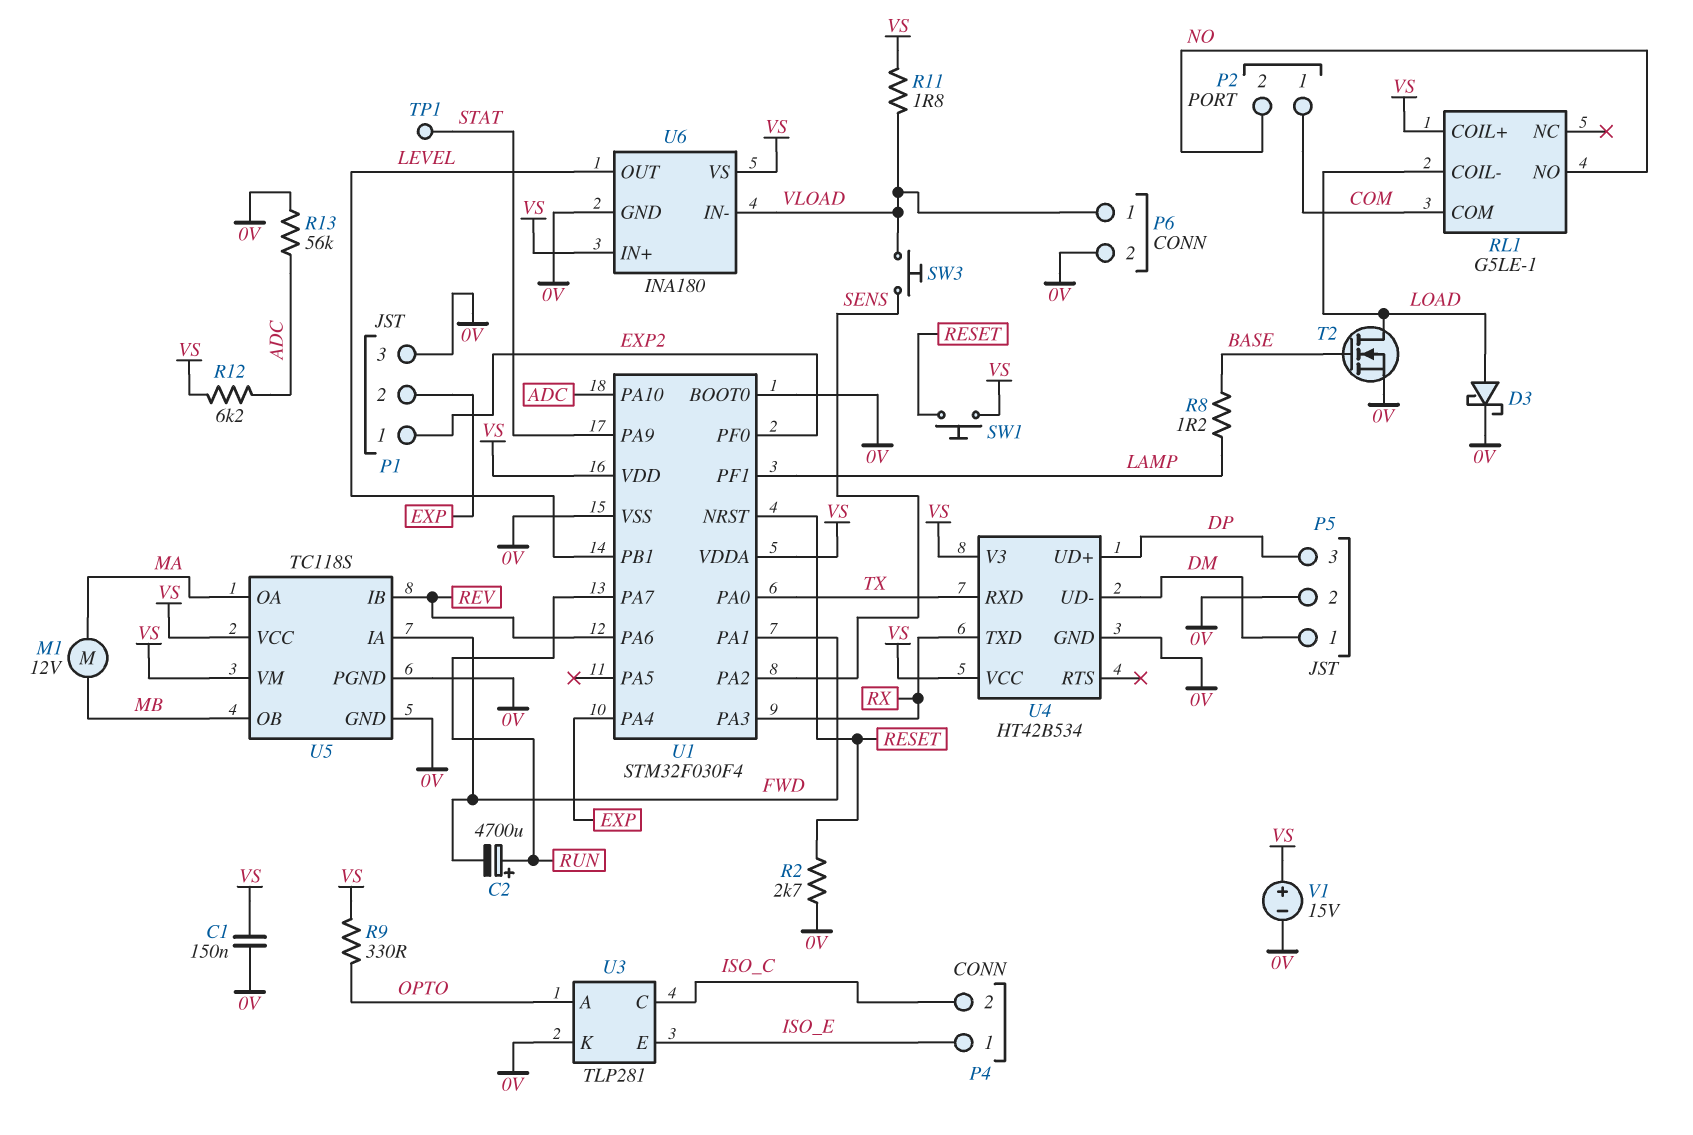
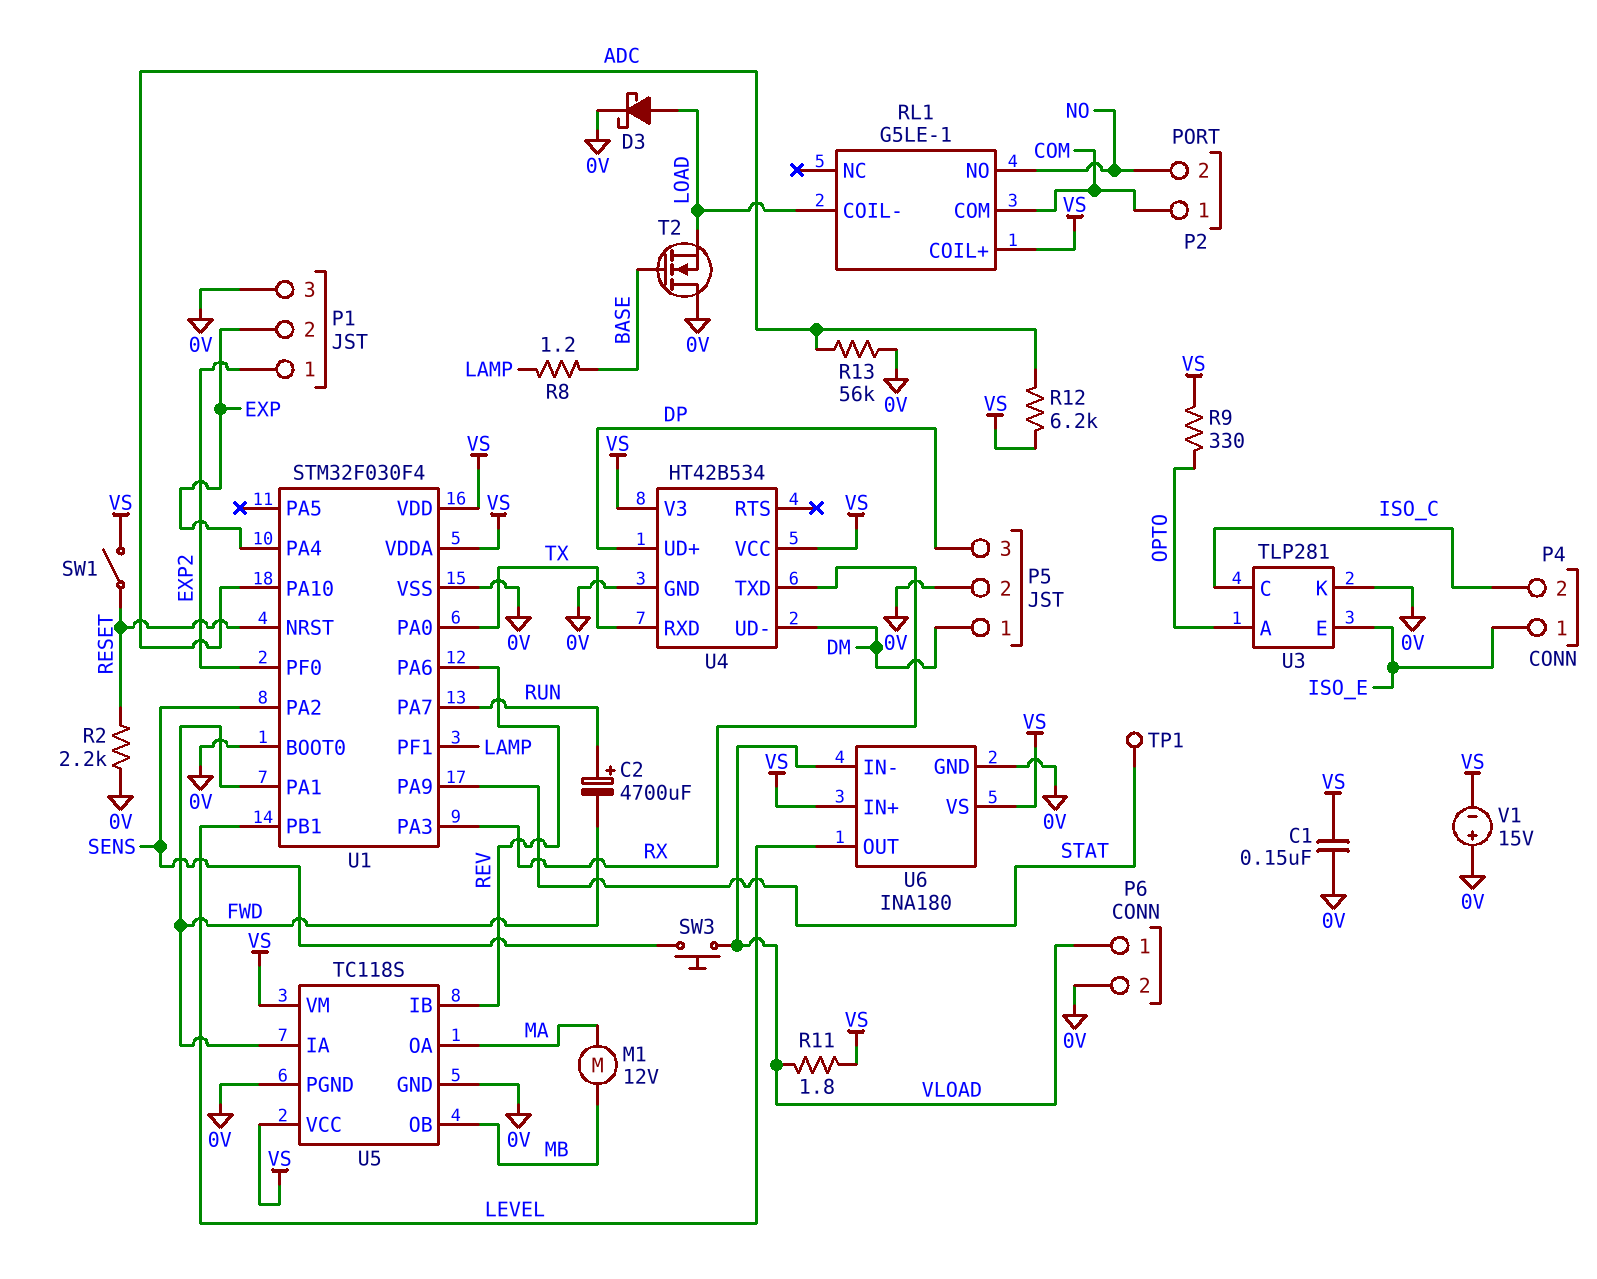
R2: 2.7k (0V, RESET) -> 2.2k (0V, RESET)
SW1: button (RESET, VS) -> switch (RESET, VS)
T2: NMOS (G BASE, D LOAD, S 0V) -> NMOS (G BASE, D 0V, S LOAD)
V1: 15V (plus VS, minus 0V) -> 15V (plus 0V, minus VS)

